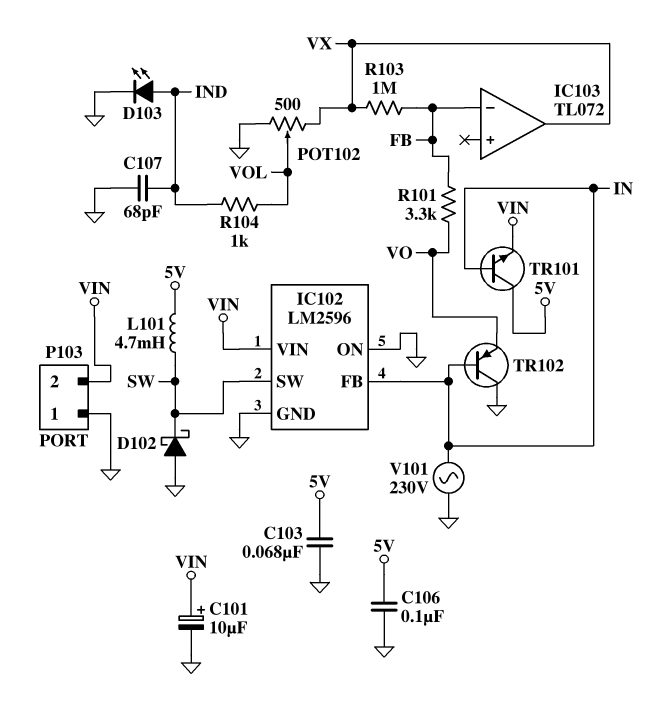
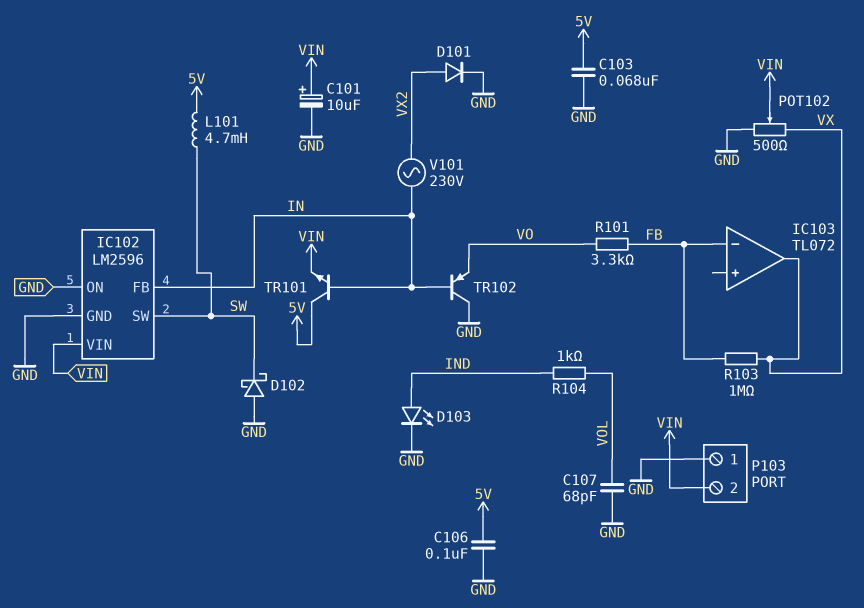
C107: 68pF (GND, IND) -> 68pF (GND, VOL)
D101: none -> diode (A VX2, K GND)
POT102: 500 (GND, VX, wiper VOL) -> 500 (GND, VX, wiper VIN)
V101: AC 230V (GND, IN) -> AC 230V (IN, VX2)

